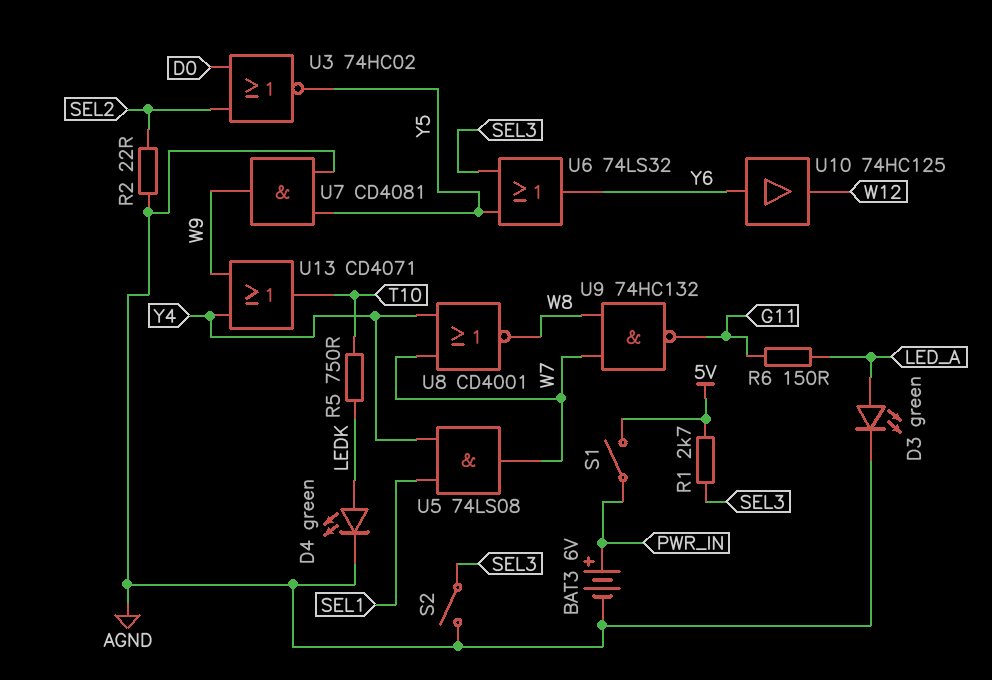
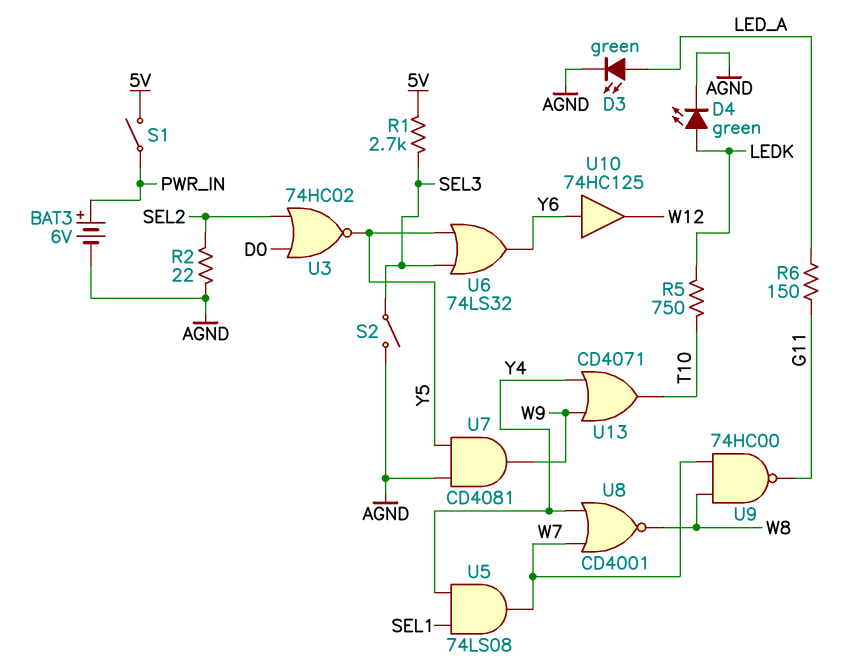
U9: NAND 74HC132 (in W7, in W8, out G11) -> NAND 74HC00 (in W7, in W8, out G11)

